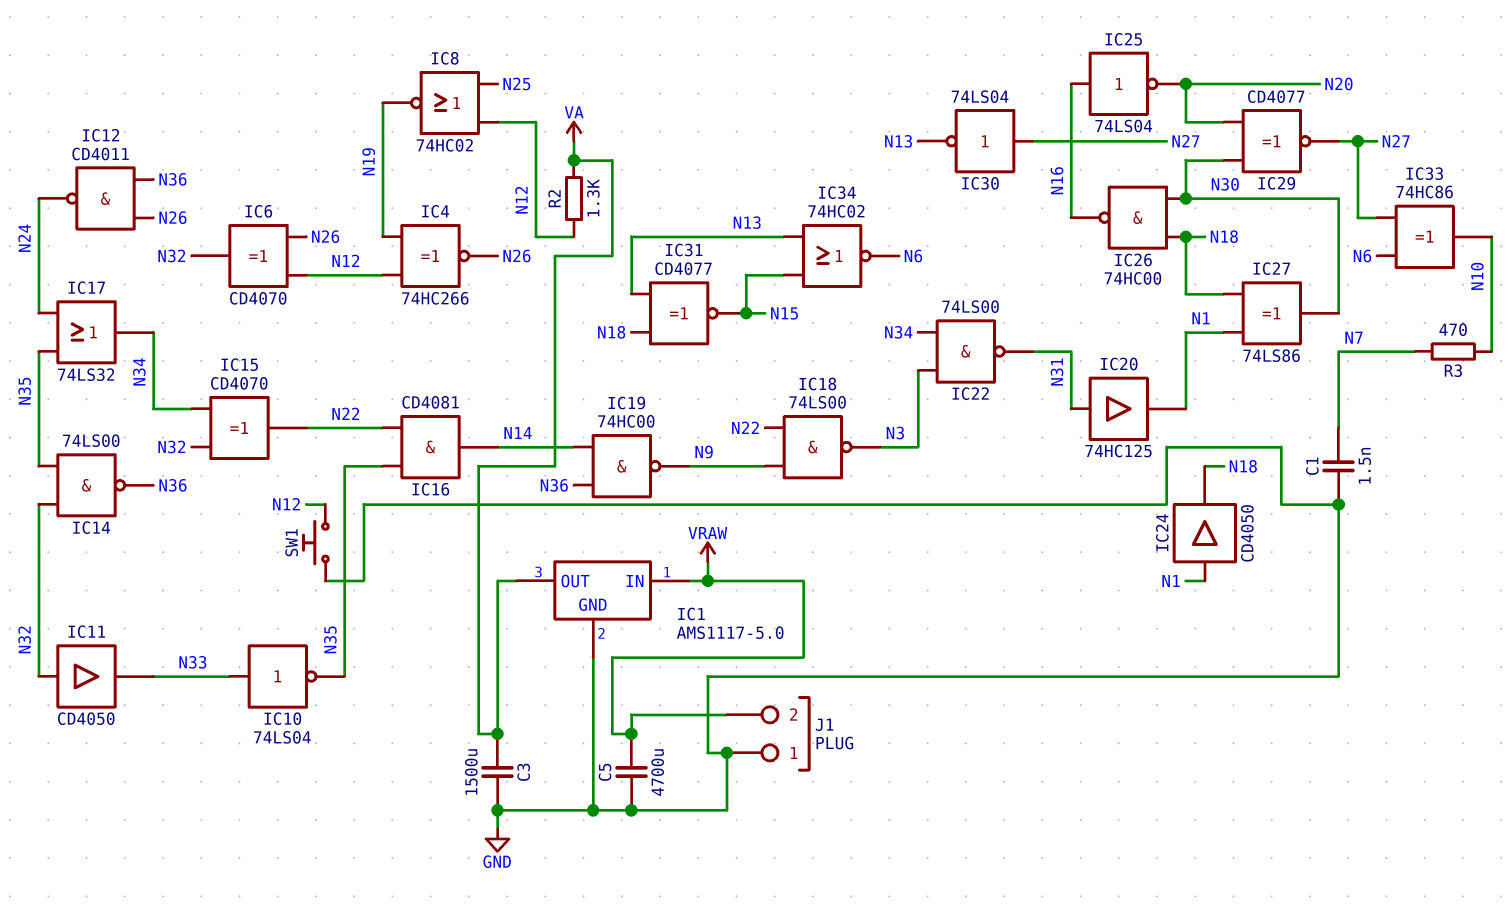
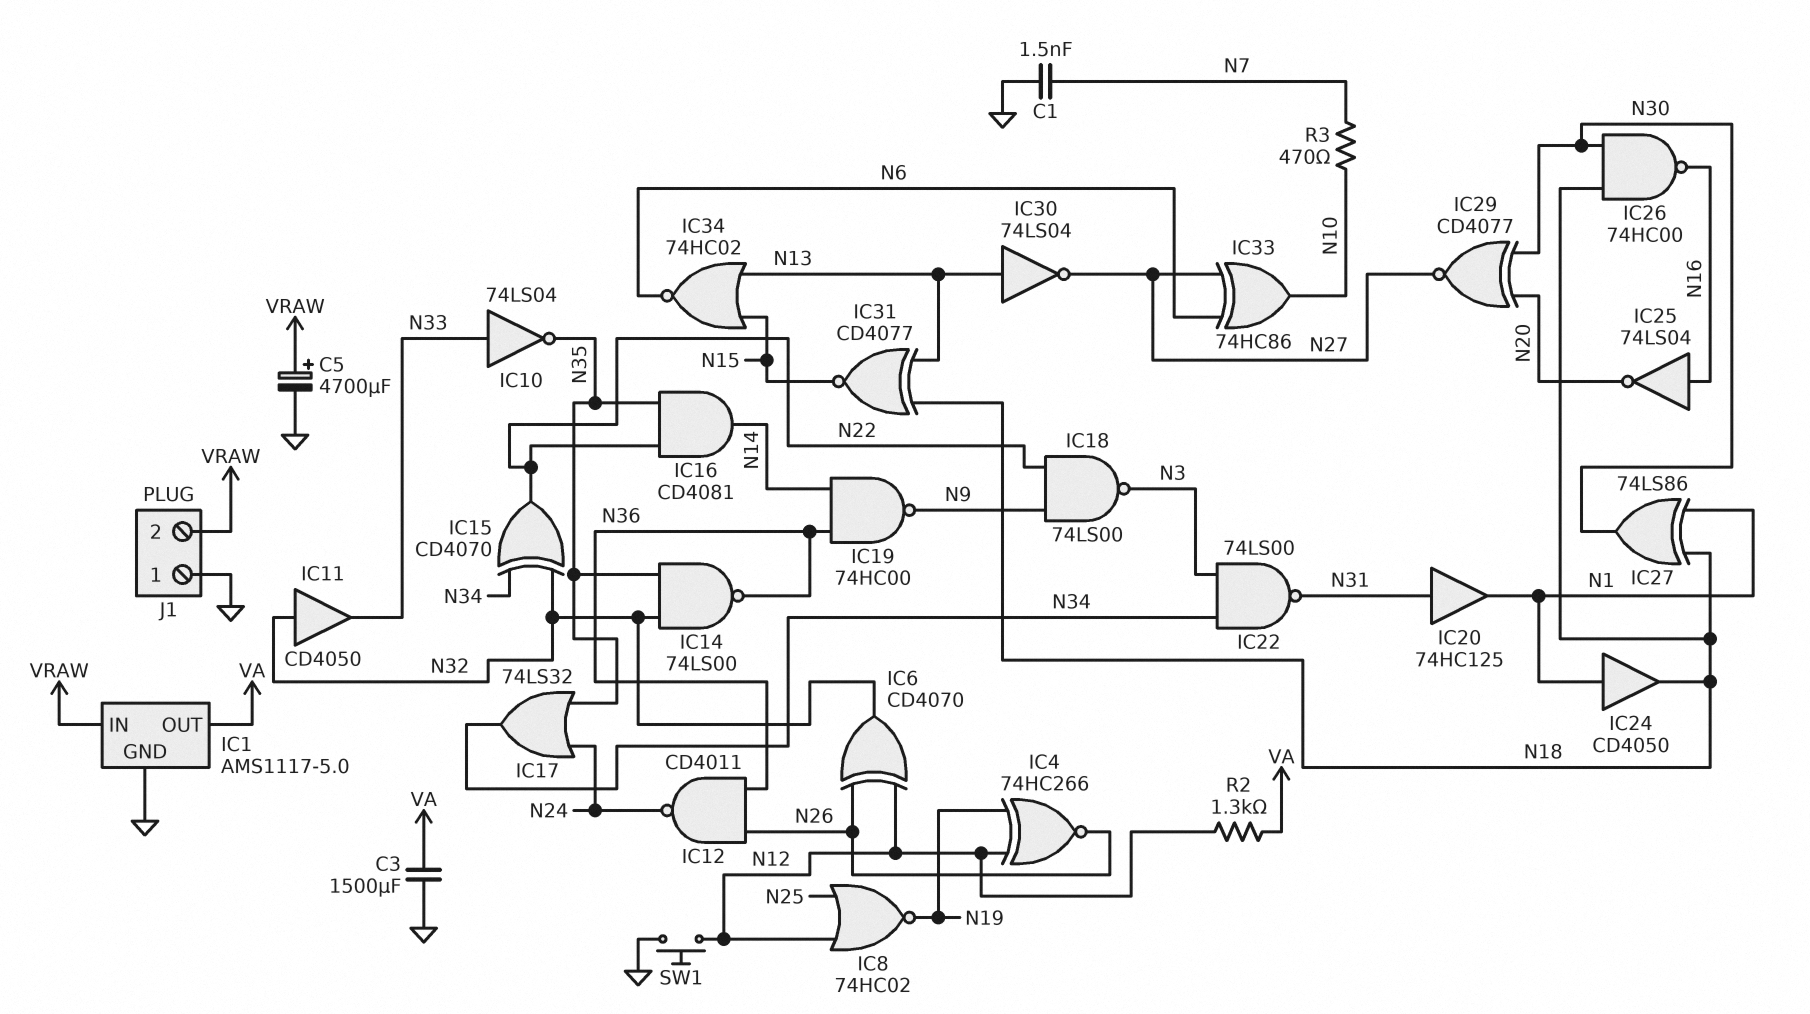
C5: 4700uF (GND, VRAW) -> 4700uF (plus VRAW, minus GND)
IC30: NOT 74LS04 (in N27, out N13) -> NOT 74LS04 (in N13, out N27)

